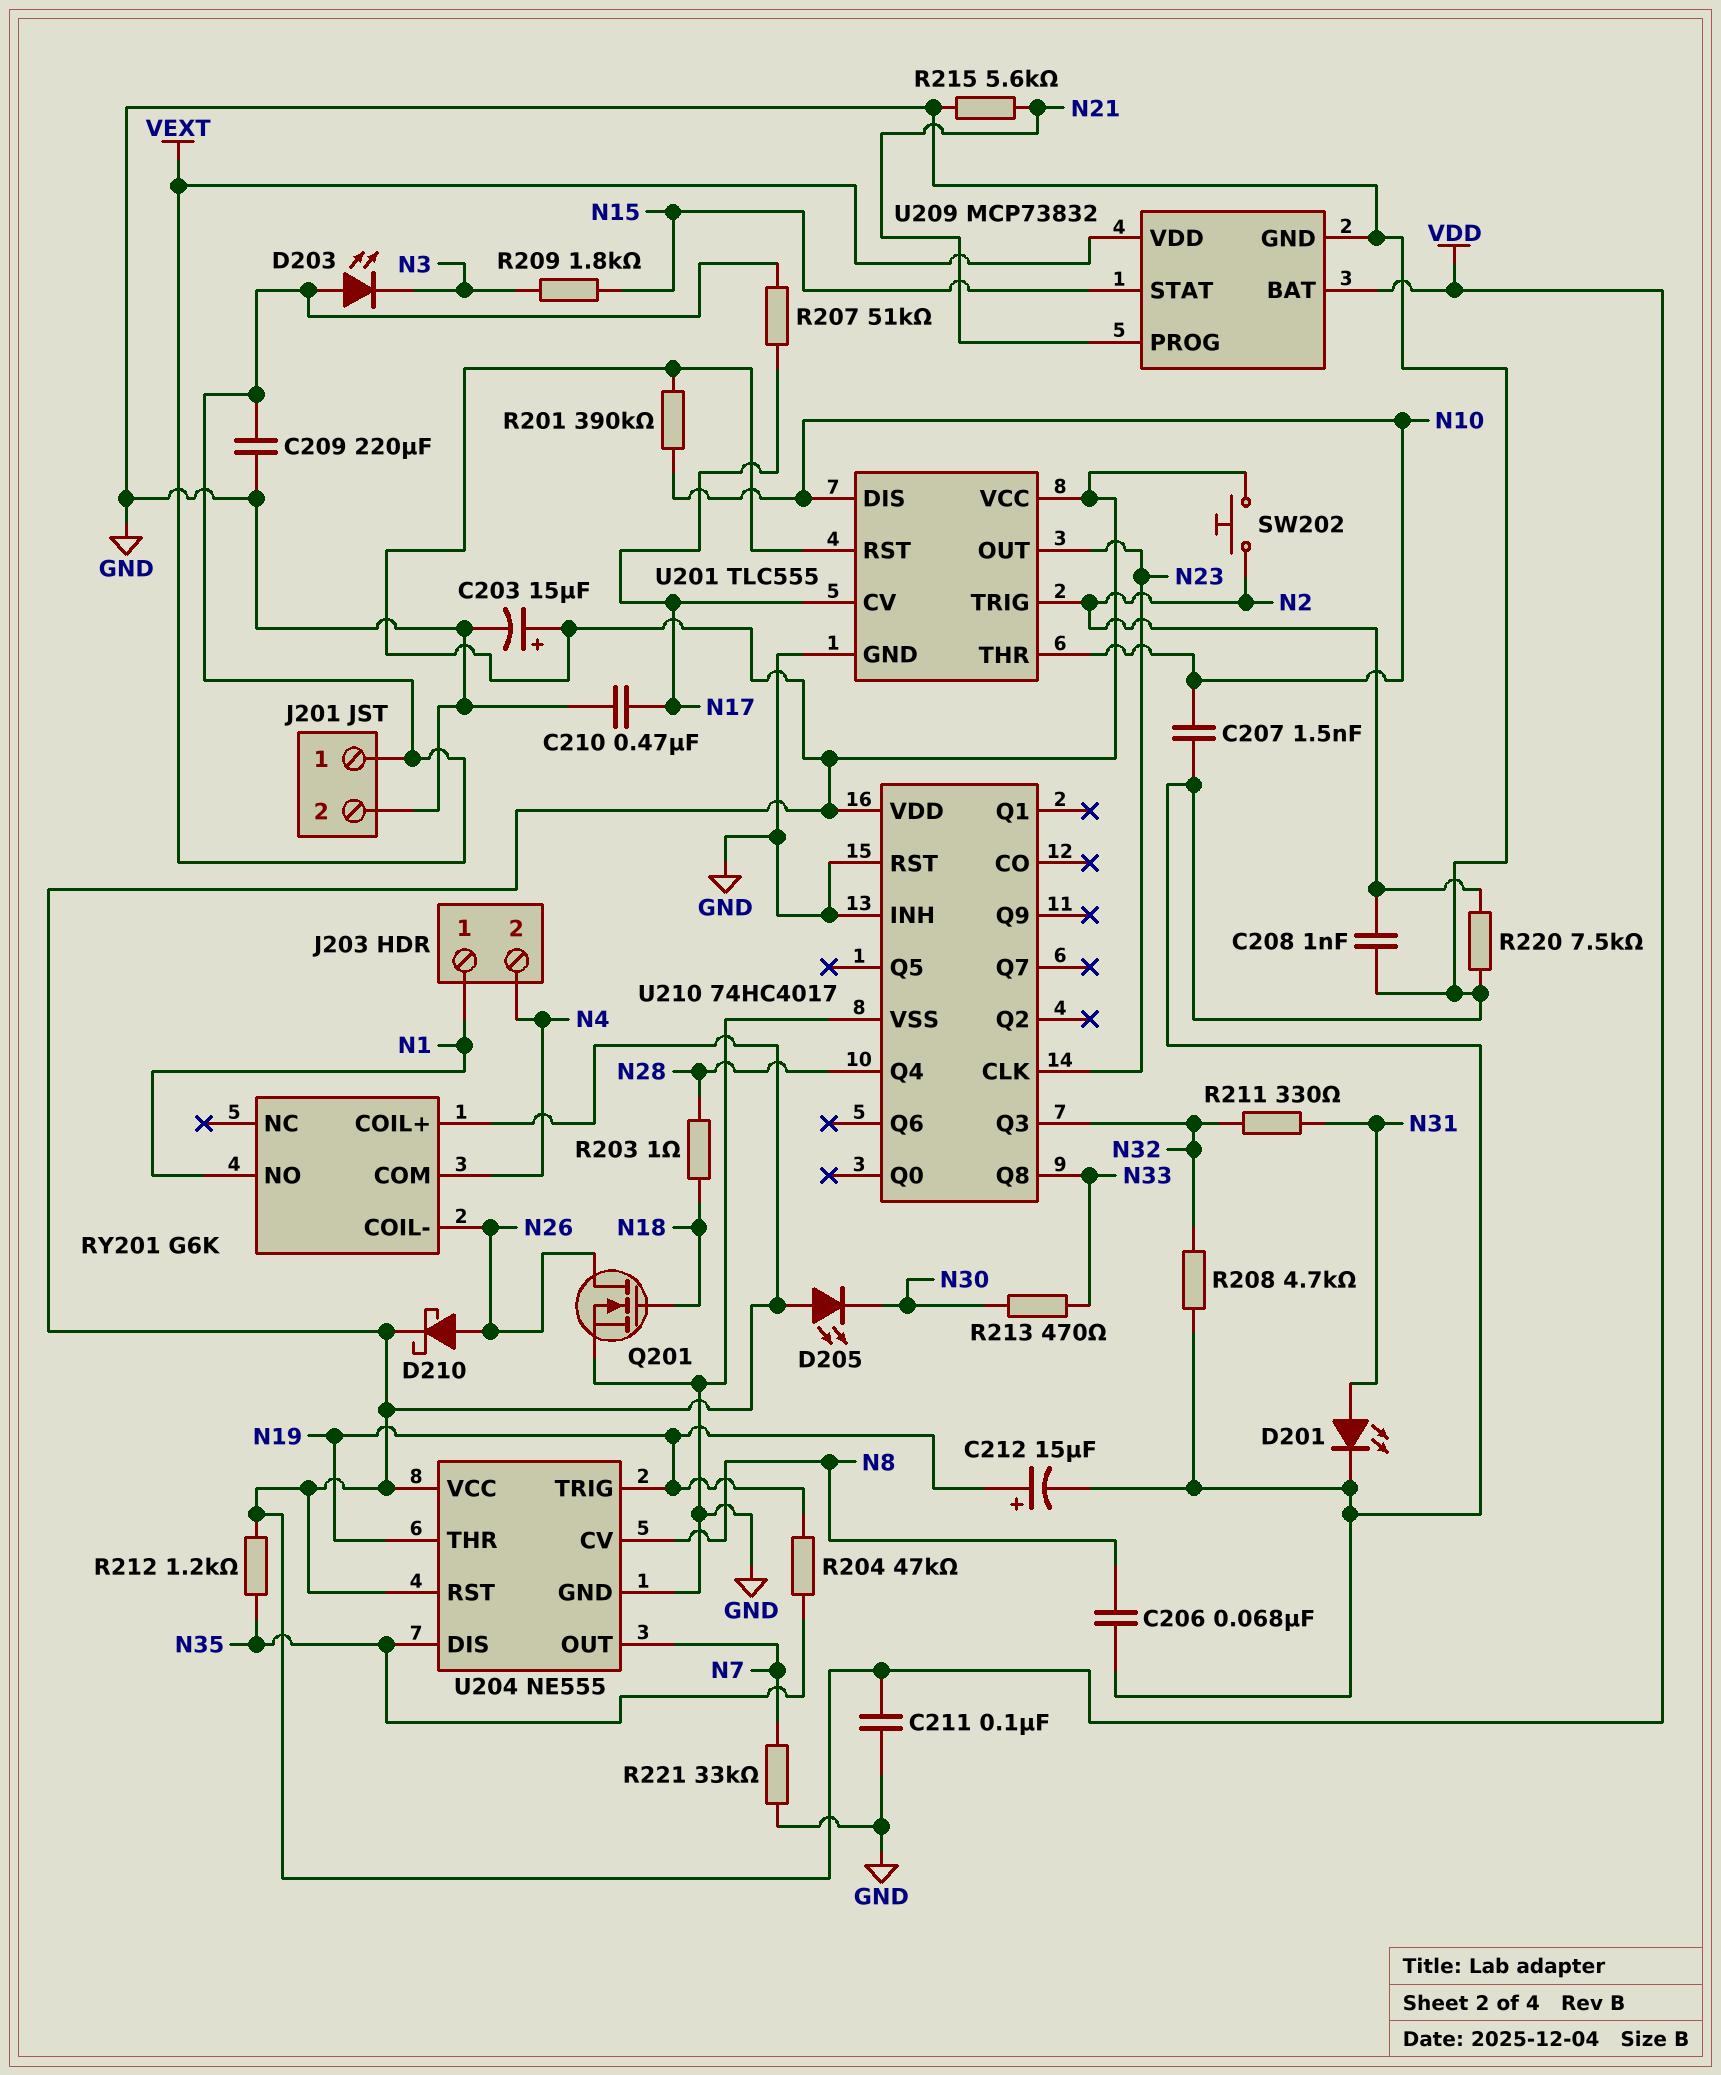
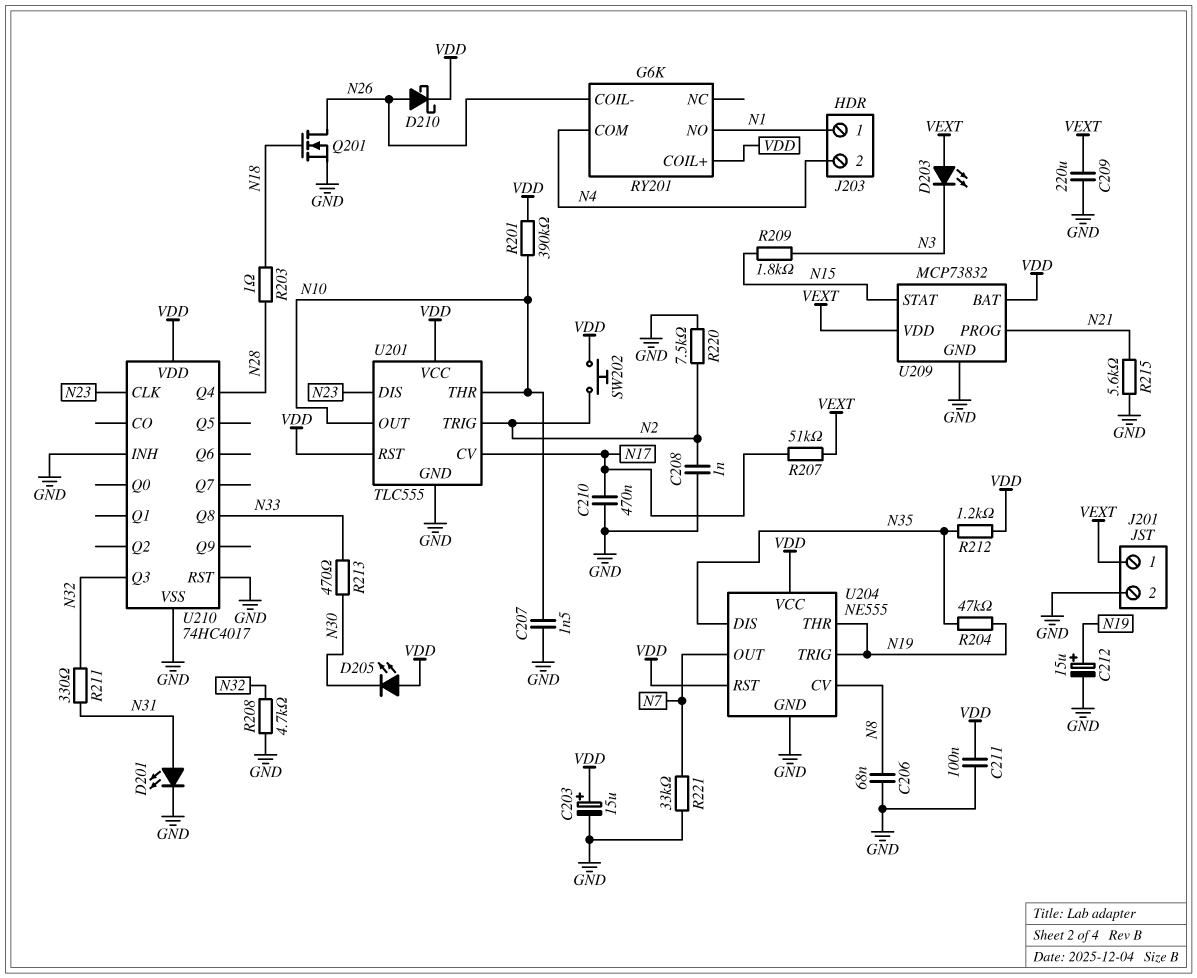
U201 pin DIS: N10 -> N23
U201 pin OUT: N23 -> N10

